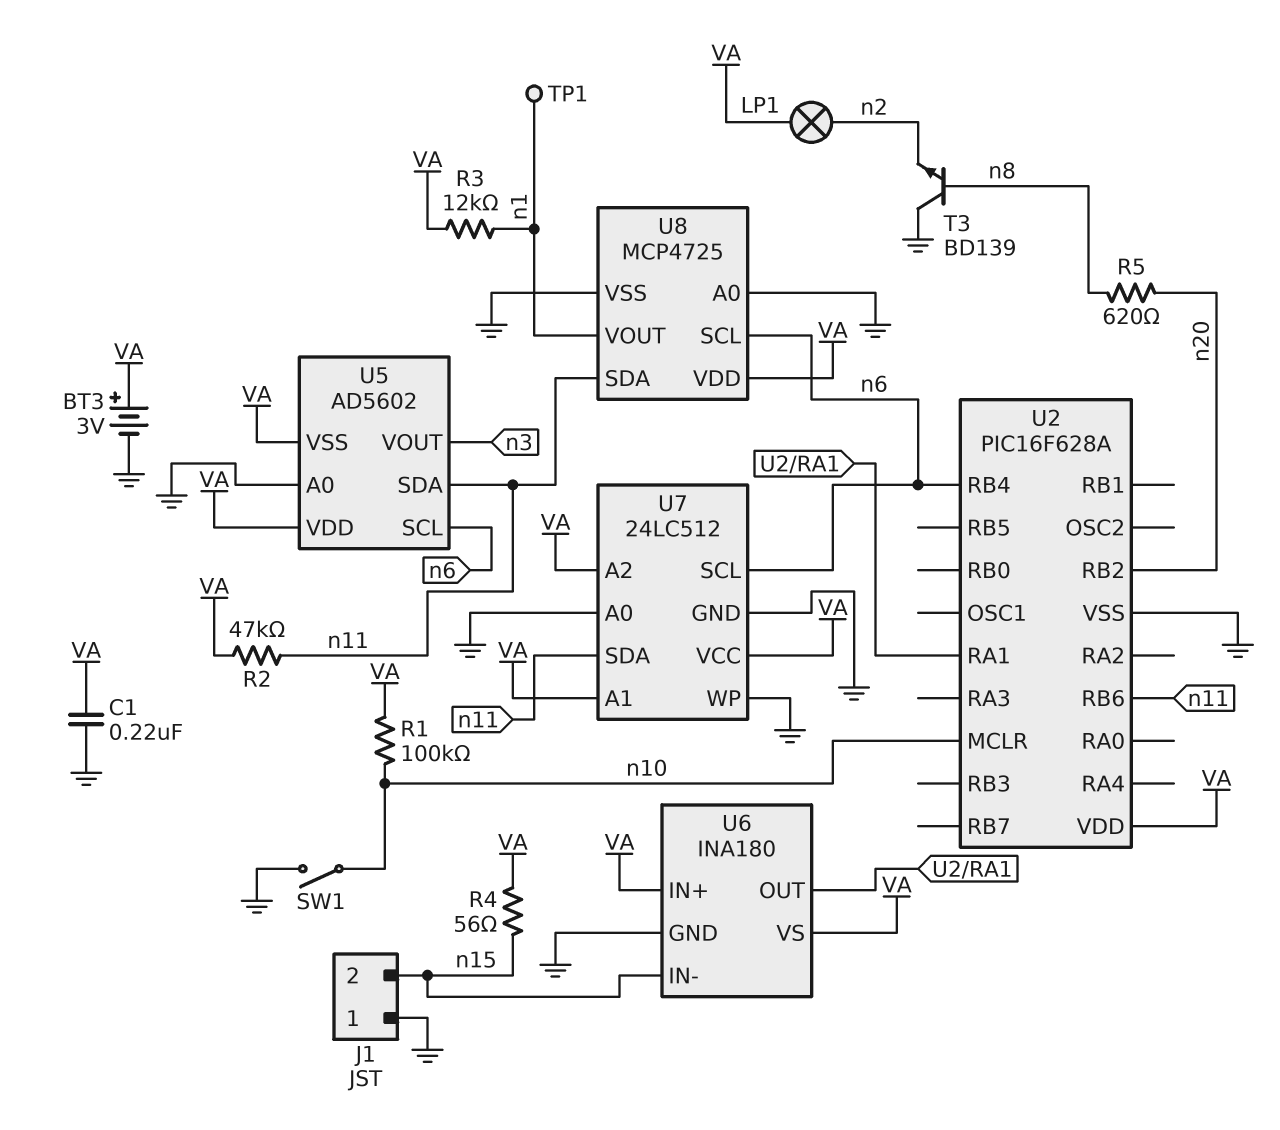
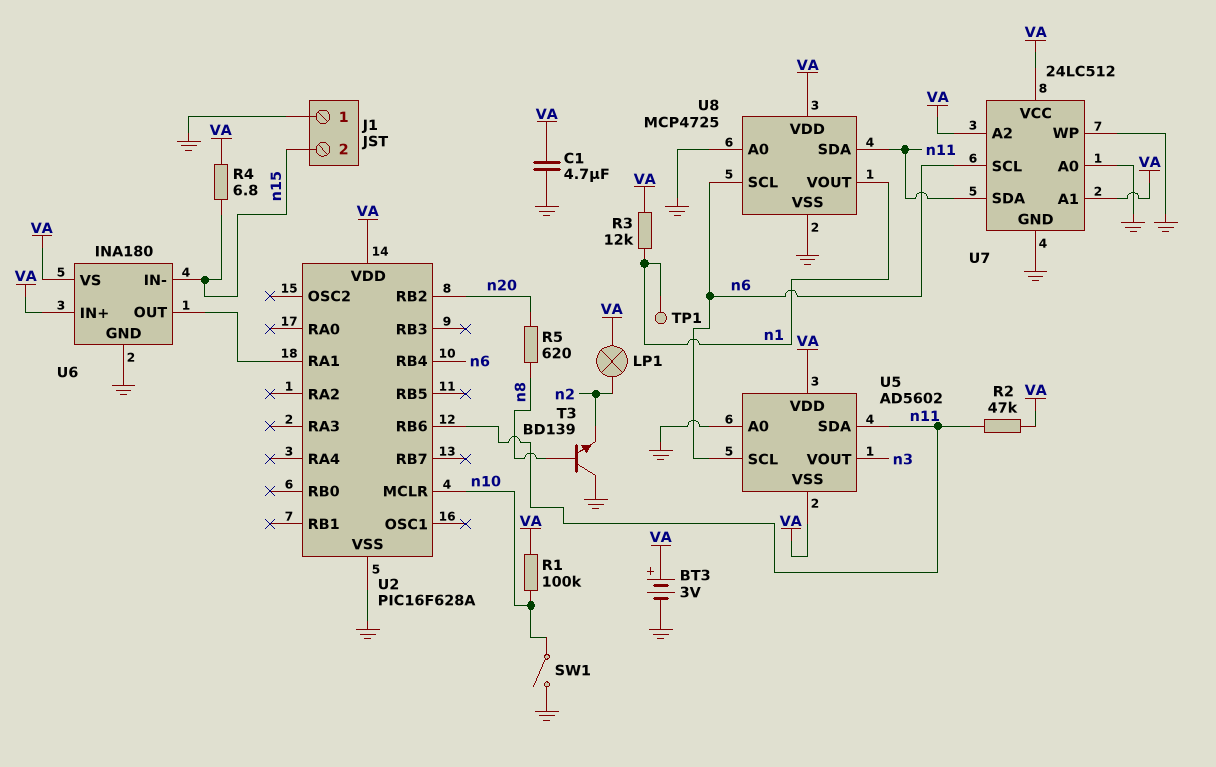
C1: 220nF (GND, VA) -> 4.7uF (GND, VA)
R4: 56 (VA, n15) -> 6.8 (VA, n15)

